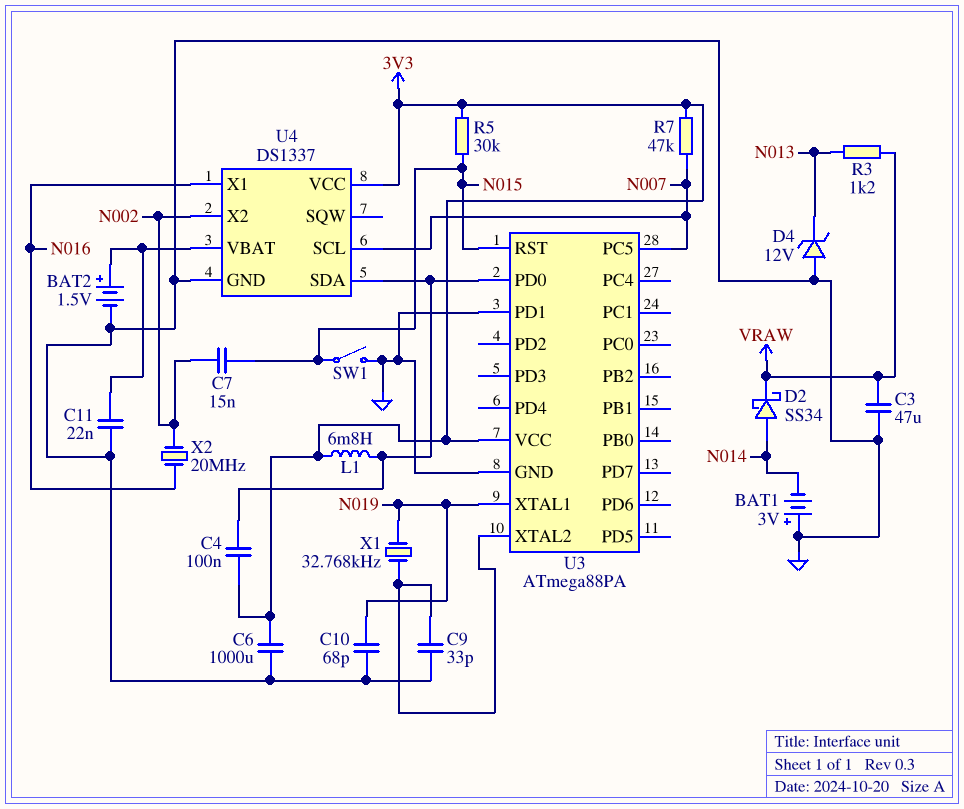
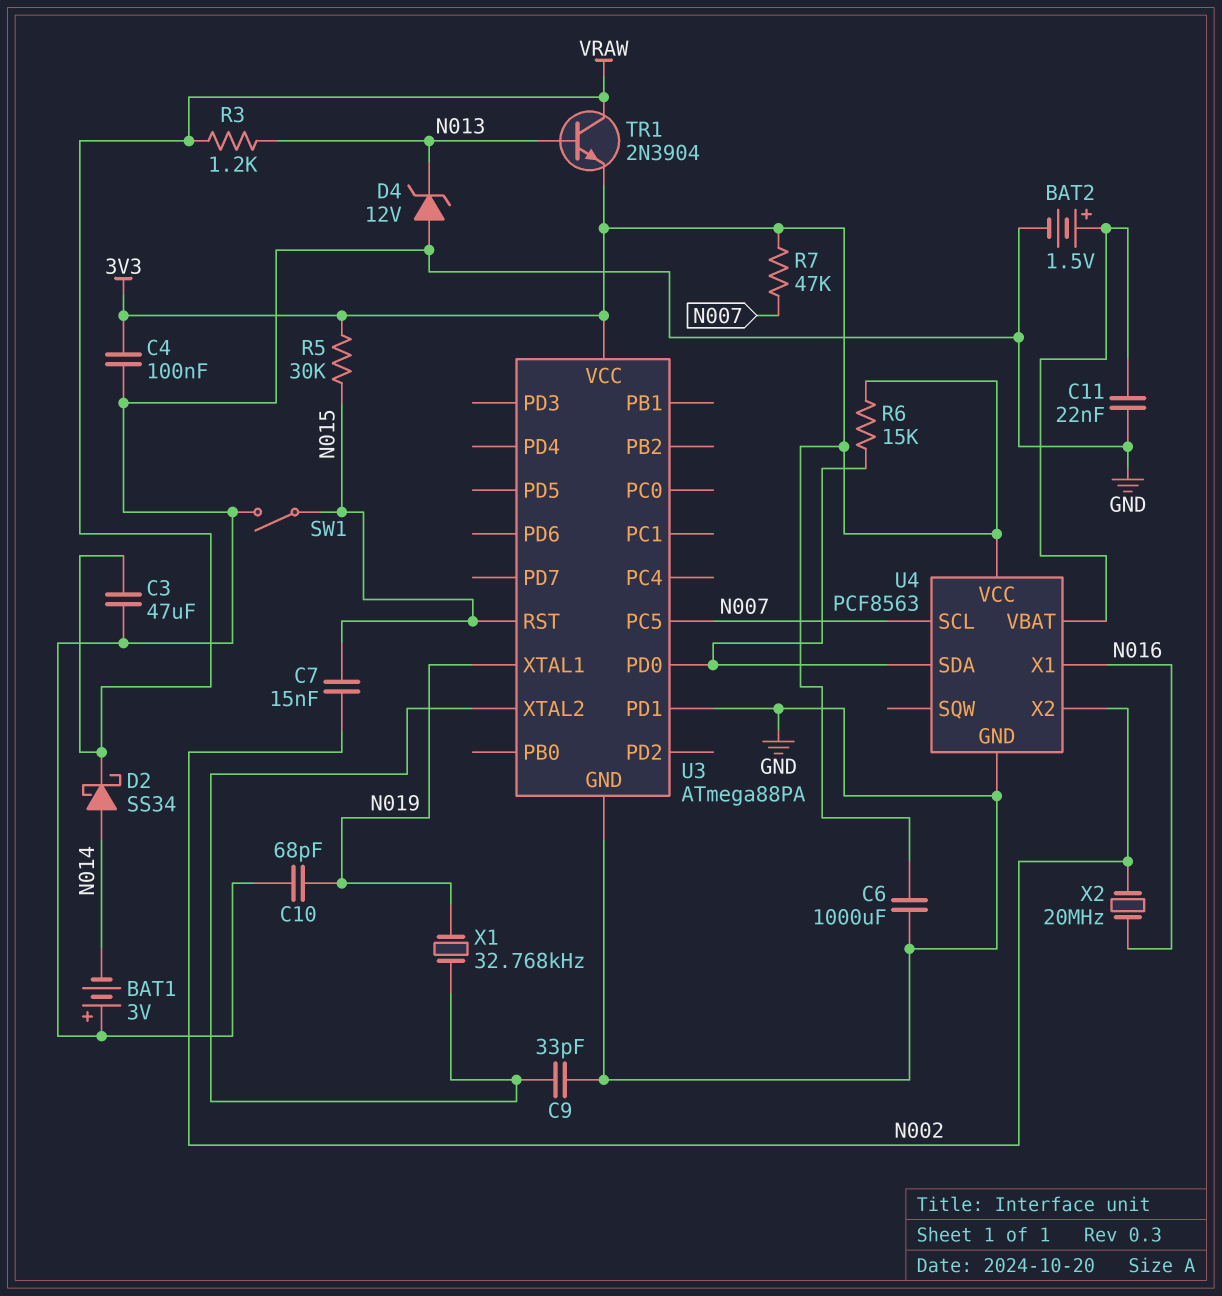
C4: 100nF (3V3, U3/PD0) -> 100nF (3V3, GND)
L1: 6.8mH (3V3, U3/PD0) -> none
R6: none -> 15k (3V3, U3/PD0)
TR1: none -> NPN 2N3904 (B N013, C VRAW, E 3V3)
U4: DS1337 -> PCF8563

